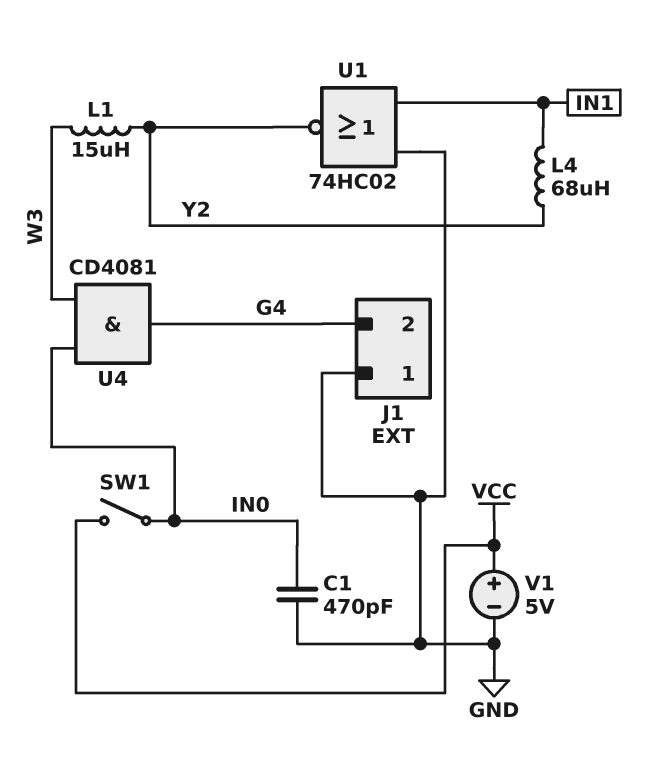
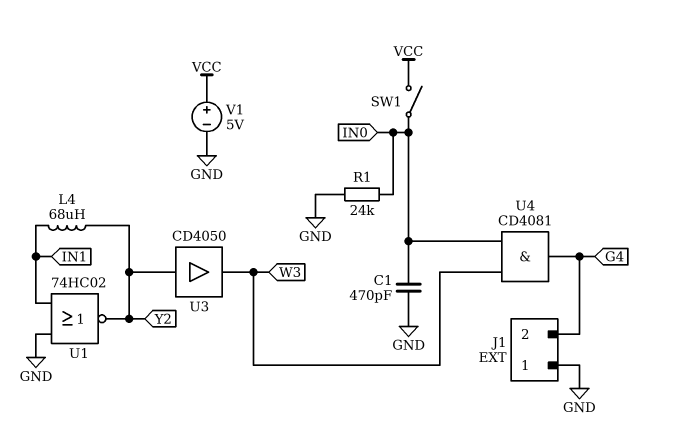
L1: 15uH (W3, Y2) -> none
R1: none -> 24k (GND, IN0)
U3: none -> buffer CD4050 (in Y2, out W3)

